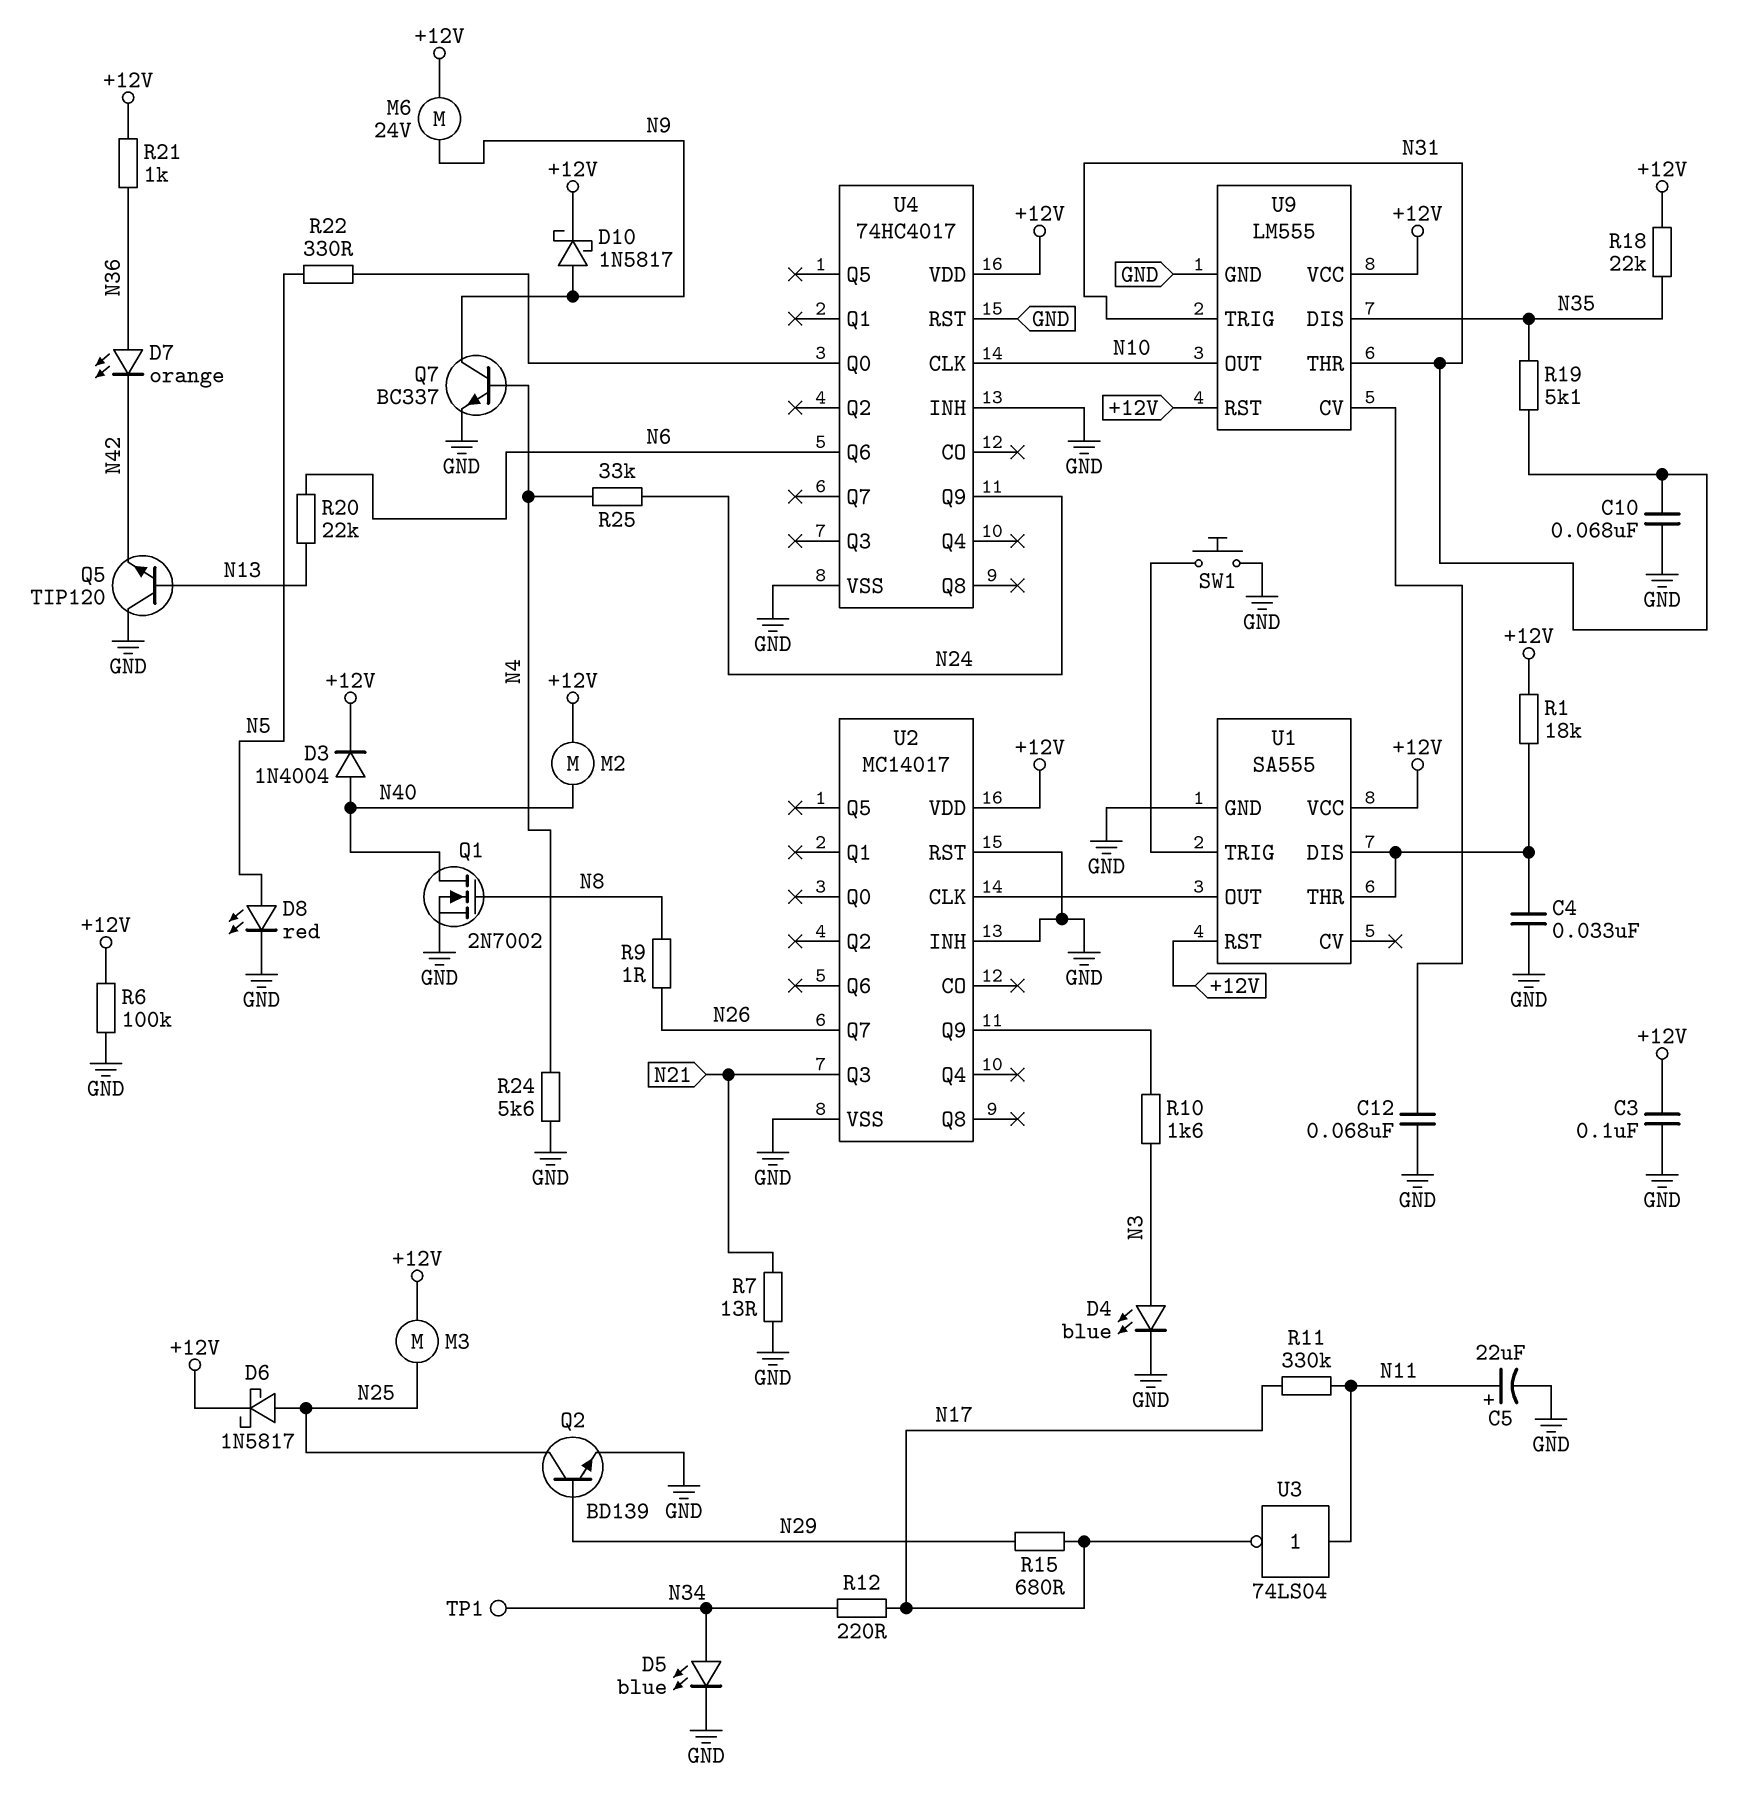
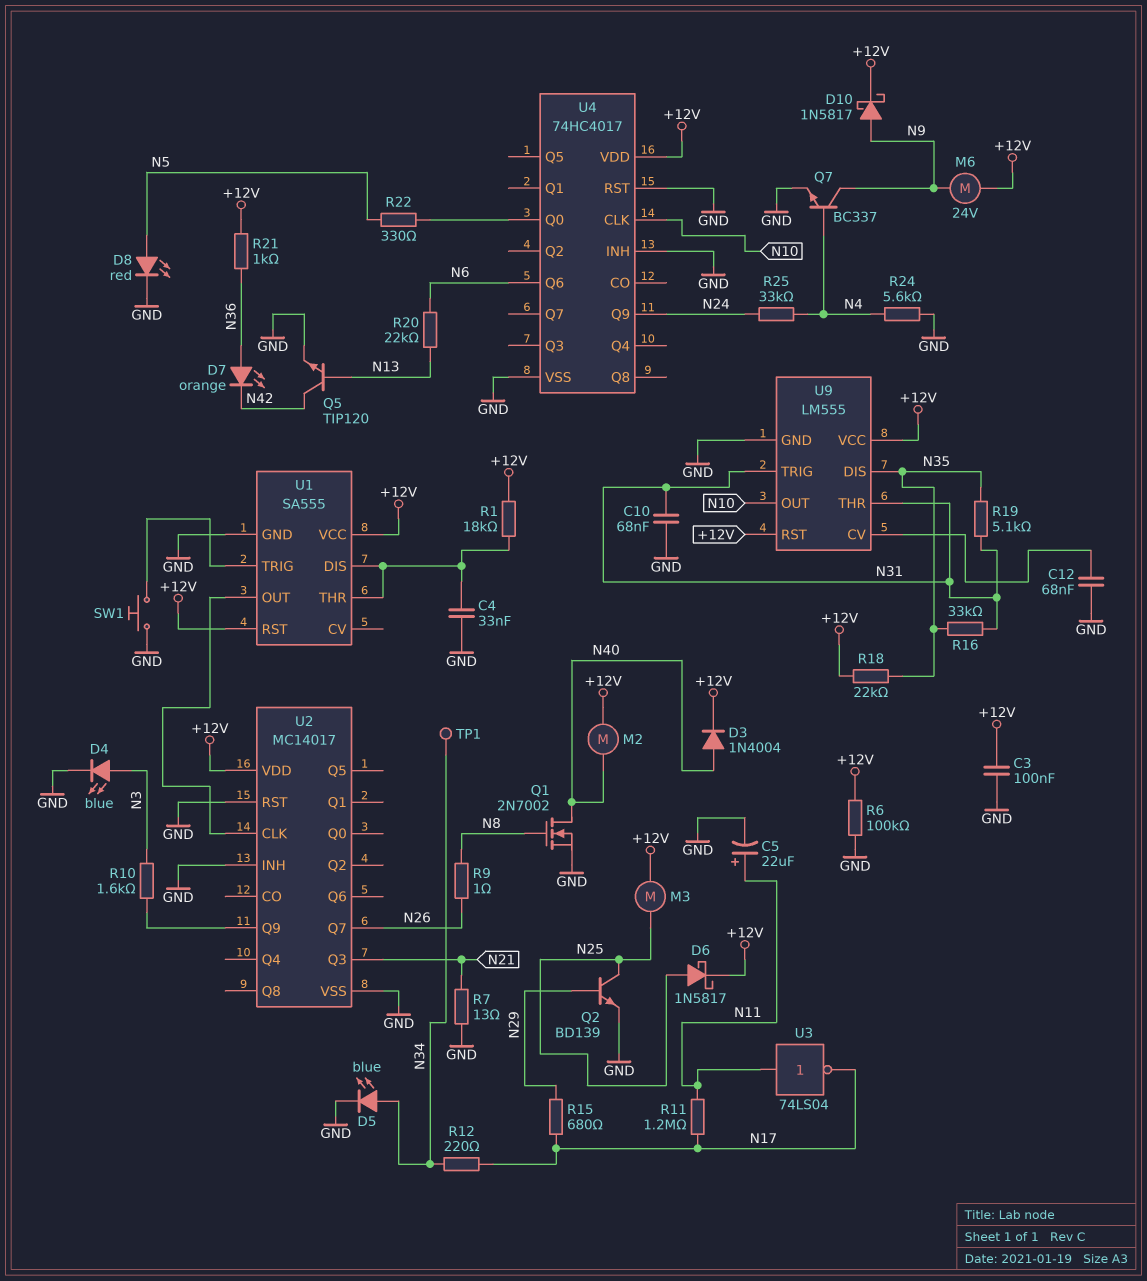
Q5: NPN TIP120 (B N13, C GND, E N42) -> NPN TIP120 (B N13, C N42, E GND)
R11: 330k (N11, N17) -> 1.2M (N11, N17)
R16: none -> 33k (N31, N35)

